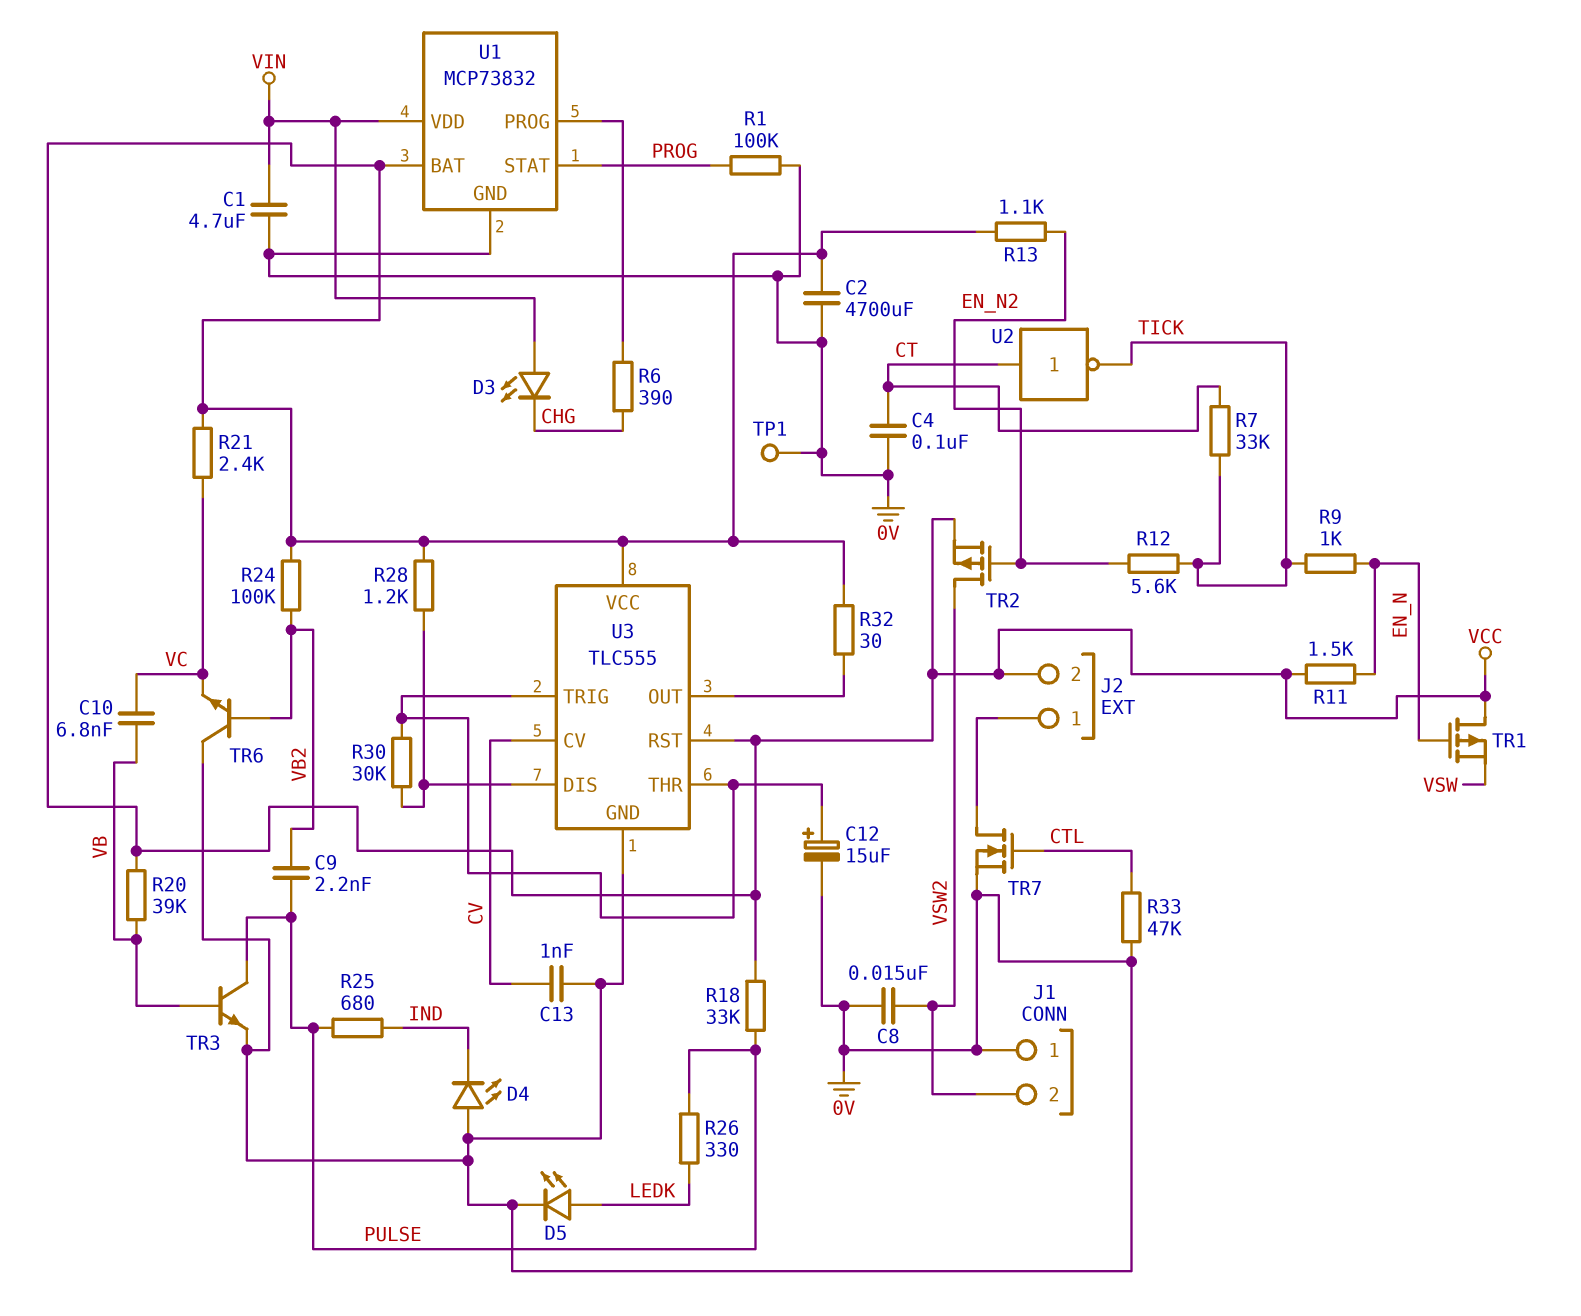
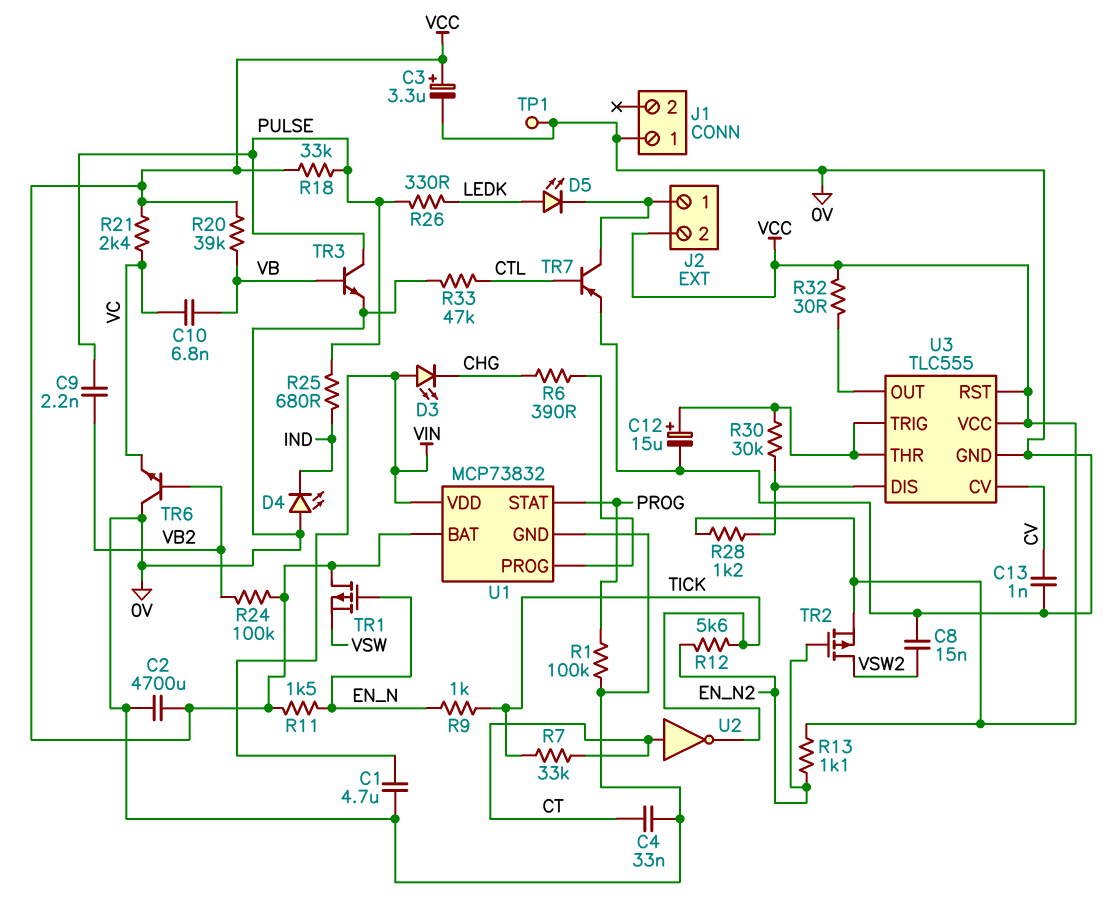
C3: none -> 3.3uF (plus VCC, minus 0V)
C4: 100nF (0V, CT) -> 33nF (0V, CT)
D5: LED (A LEDK, K 0V) -> LED (A LEDK, K J2/1)
J1 pin 2: VSW2 -> none
TR7: NMOS (G CTL, D J2/1, S 0V) -> PNP (B CTL, C J2/1, E 0V)

